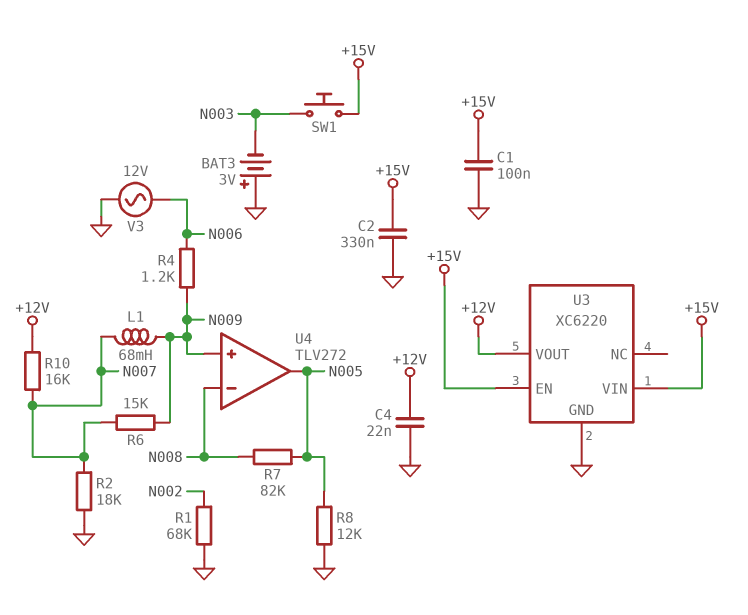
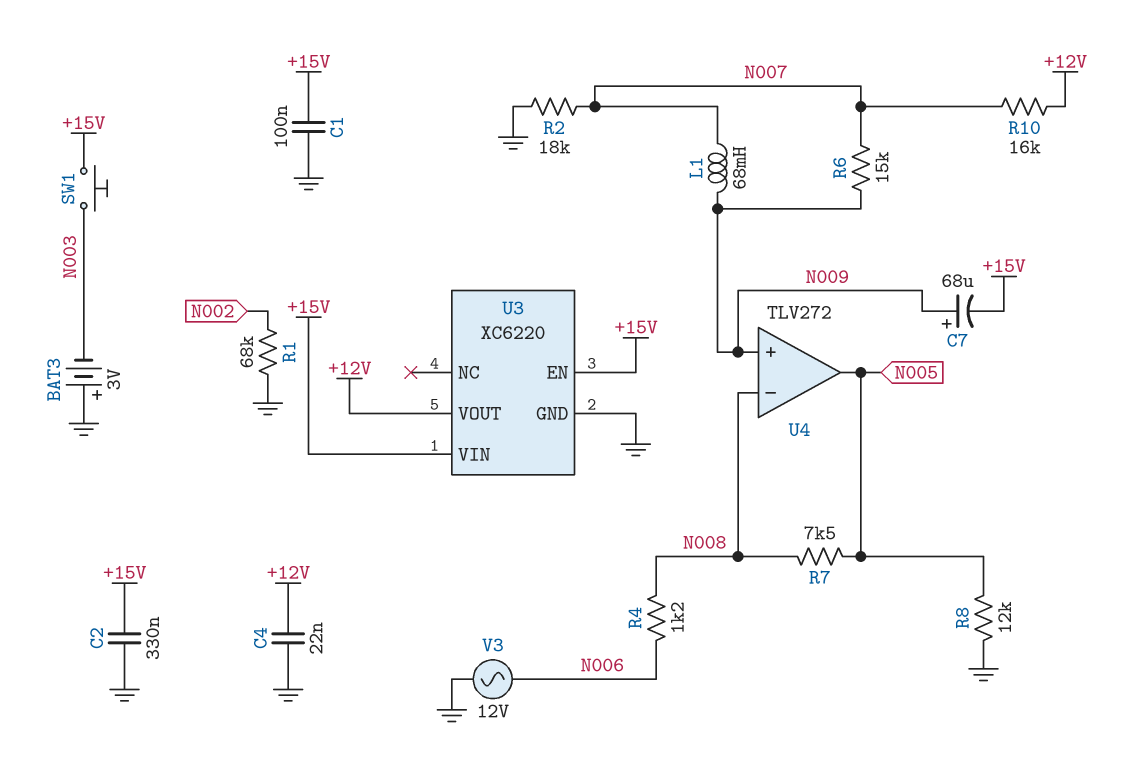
C7: none -> 68uF (plus N009, minus +15V)
R4: 1.2k (N006, N009) -> 1.2k (N006, N008)
R7: 82k (N005, N008) -> 7.5k (N005, N008)

